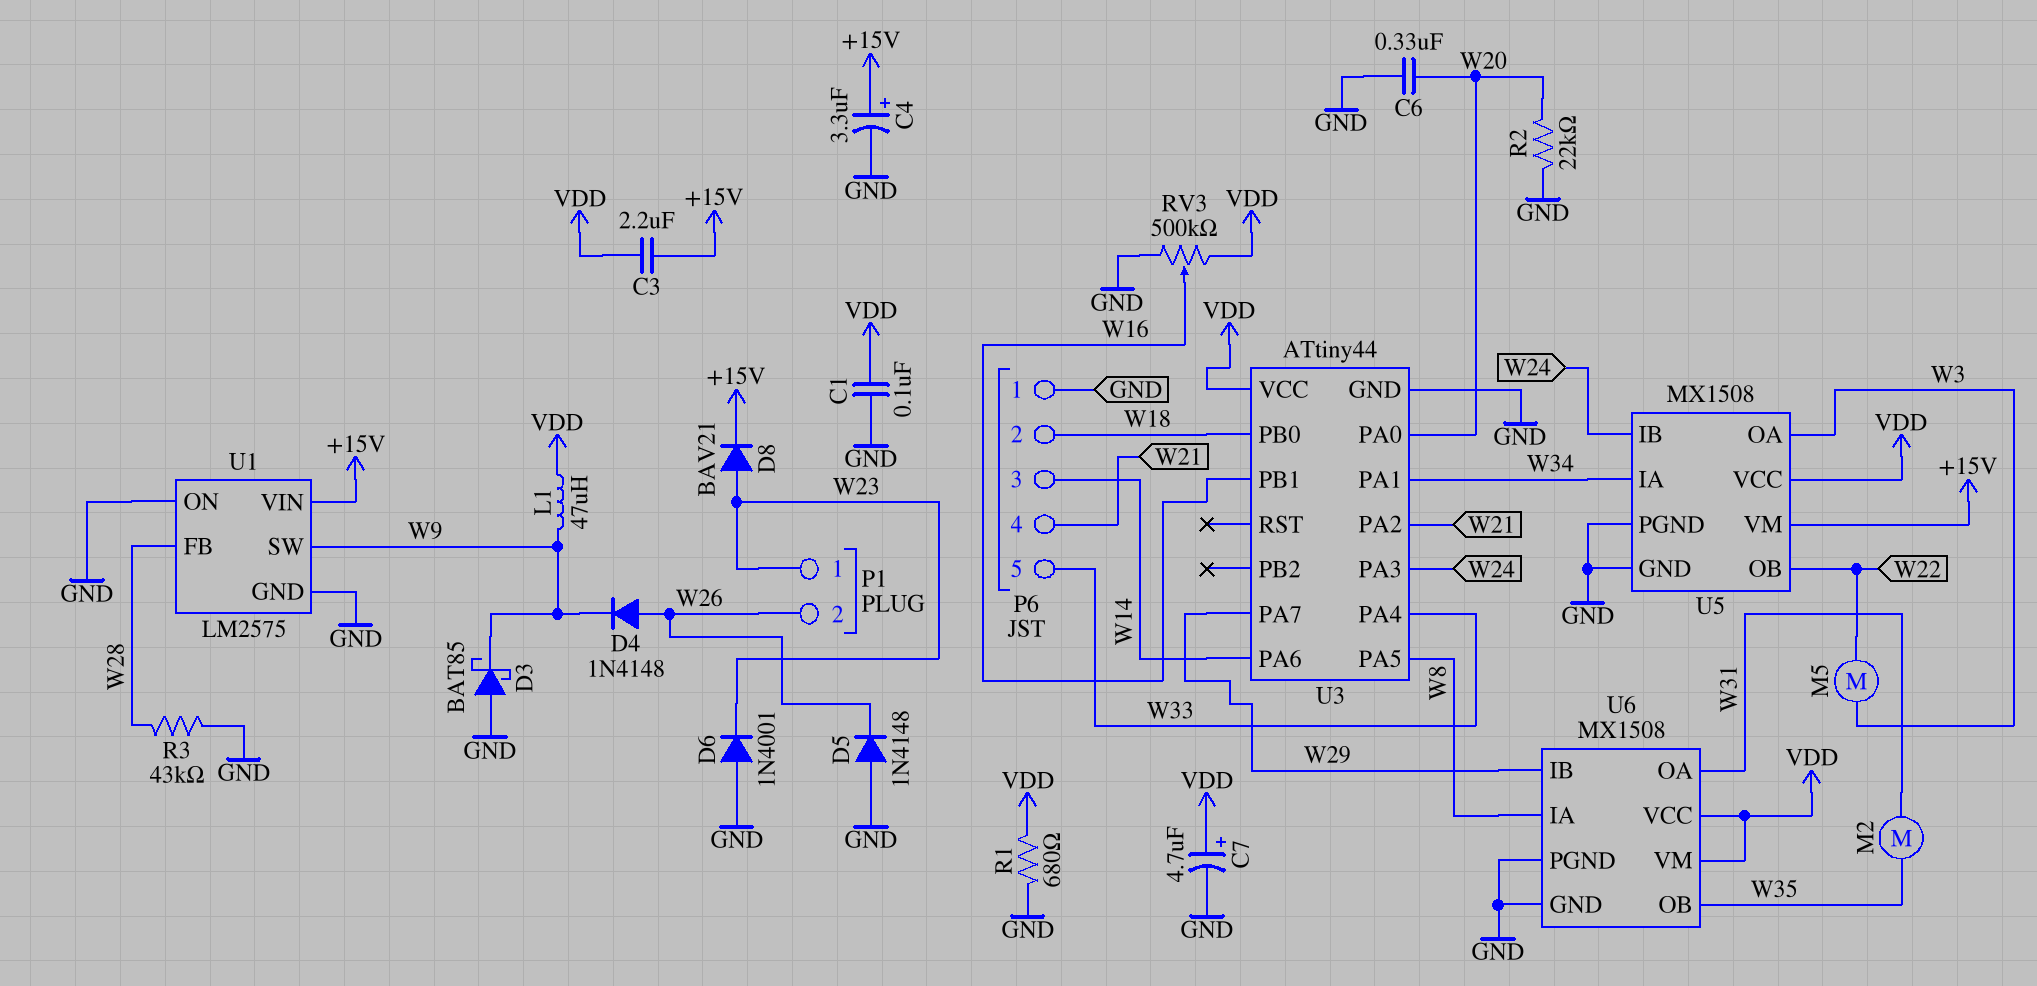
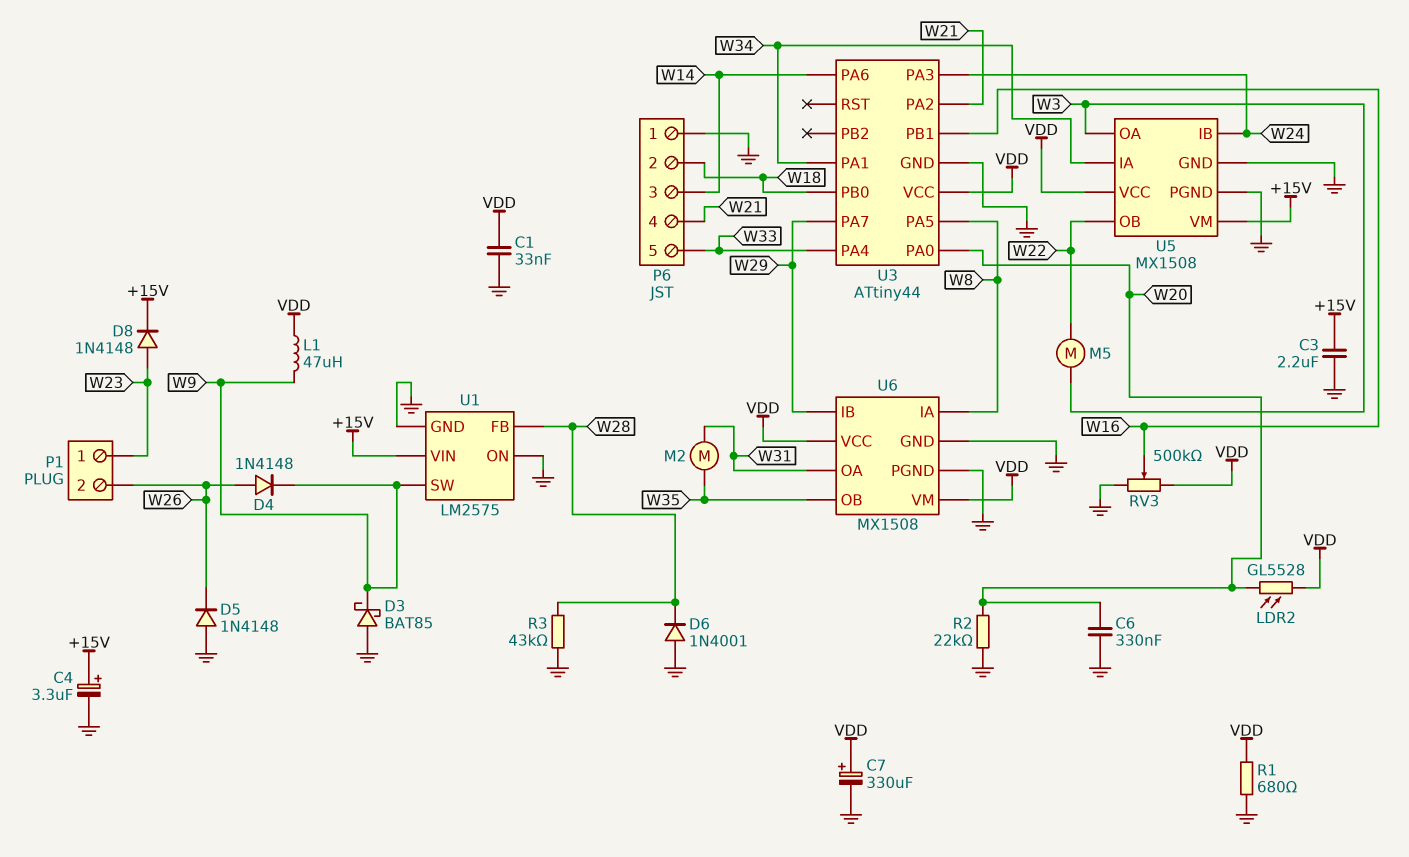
C1: 100nF (GND, VDD) -> 33nF (GND, VDD)
C3: 2.2uF (+15V, VDD) -> 2.2uF (+15V, GND)
C7: 4.7uF (plus VDD, minus GND) -> 330uF (plus VDD, minus GND)
D6: diode 1N4001 (A GND, K W23) -> diode 1N4001 (A GND, K W28)
D8: diode BAV21 (A W23, K +15V) -> diode 1N4148 (A W23, K +15V)
LDR2: none -> GL5528 (VDD, W20)

